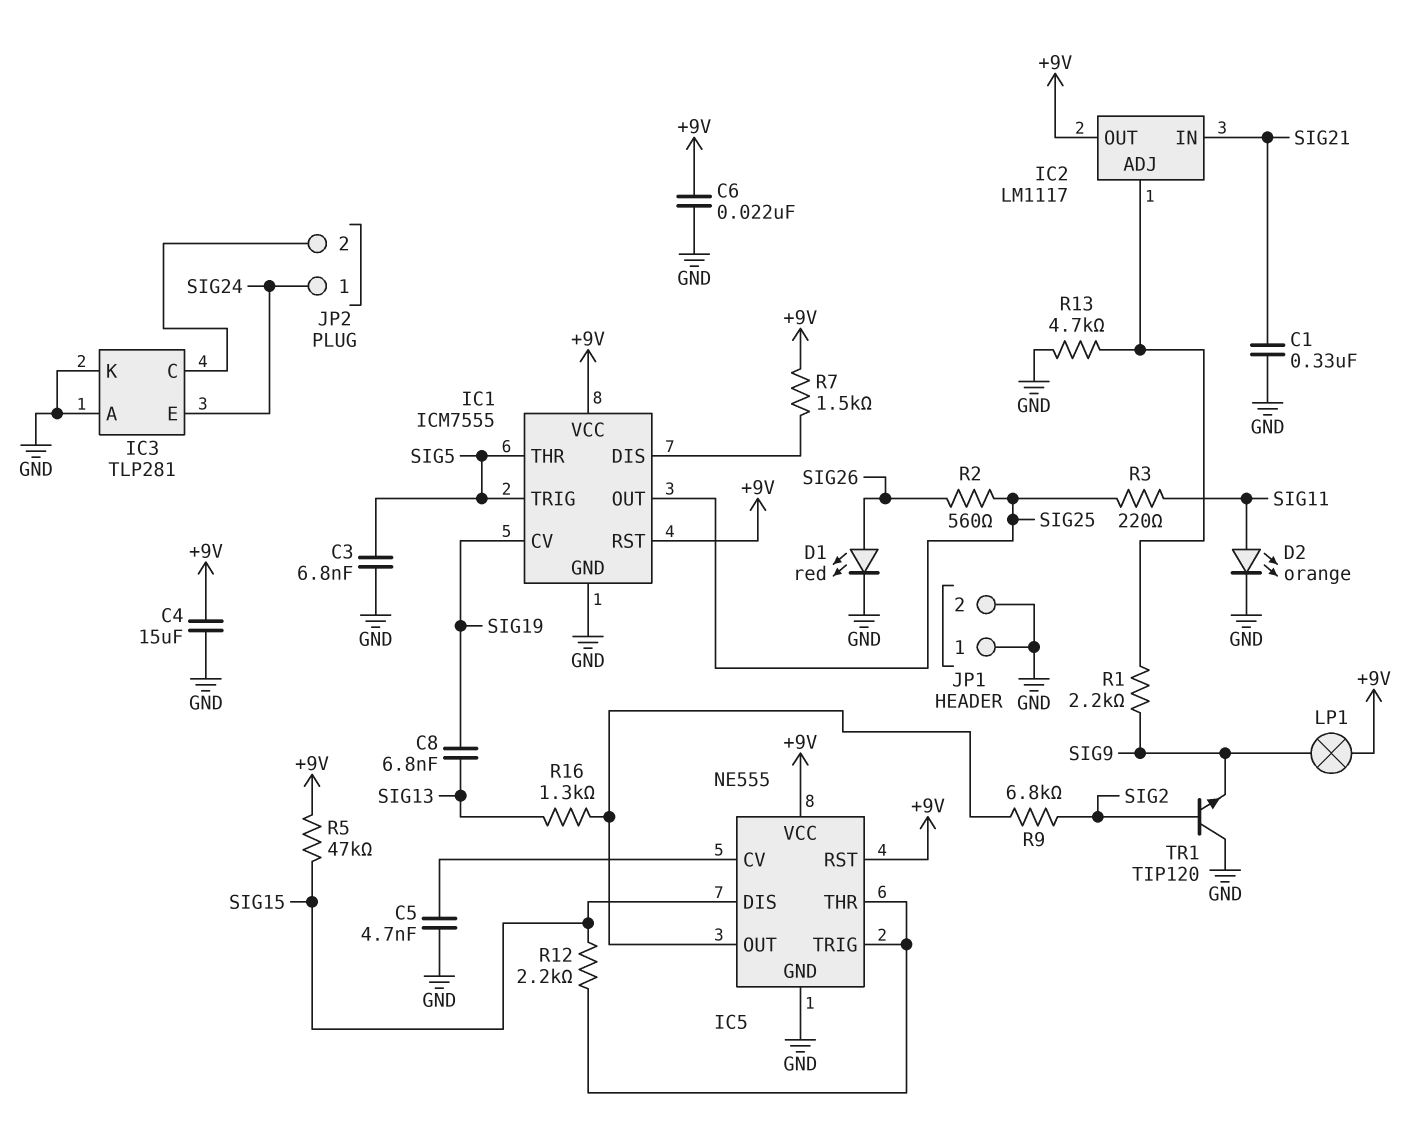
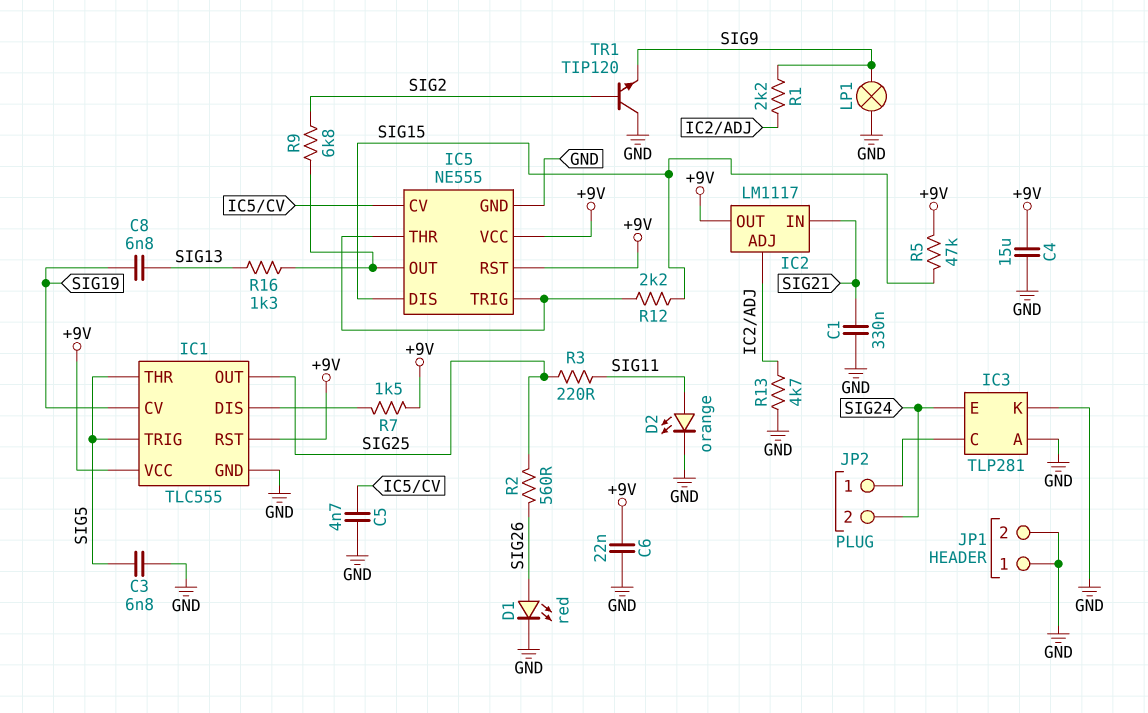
IC1: ICM7555 -> TLC555
JP2 pin 1: SIG24 -> IC3/C
JP2 pin 2: IC3/C -> SIG24
LP1: lamp (+9V, SIG9) -> lamp (GND, SIG9)

